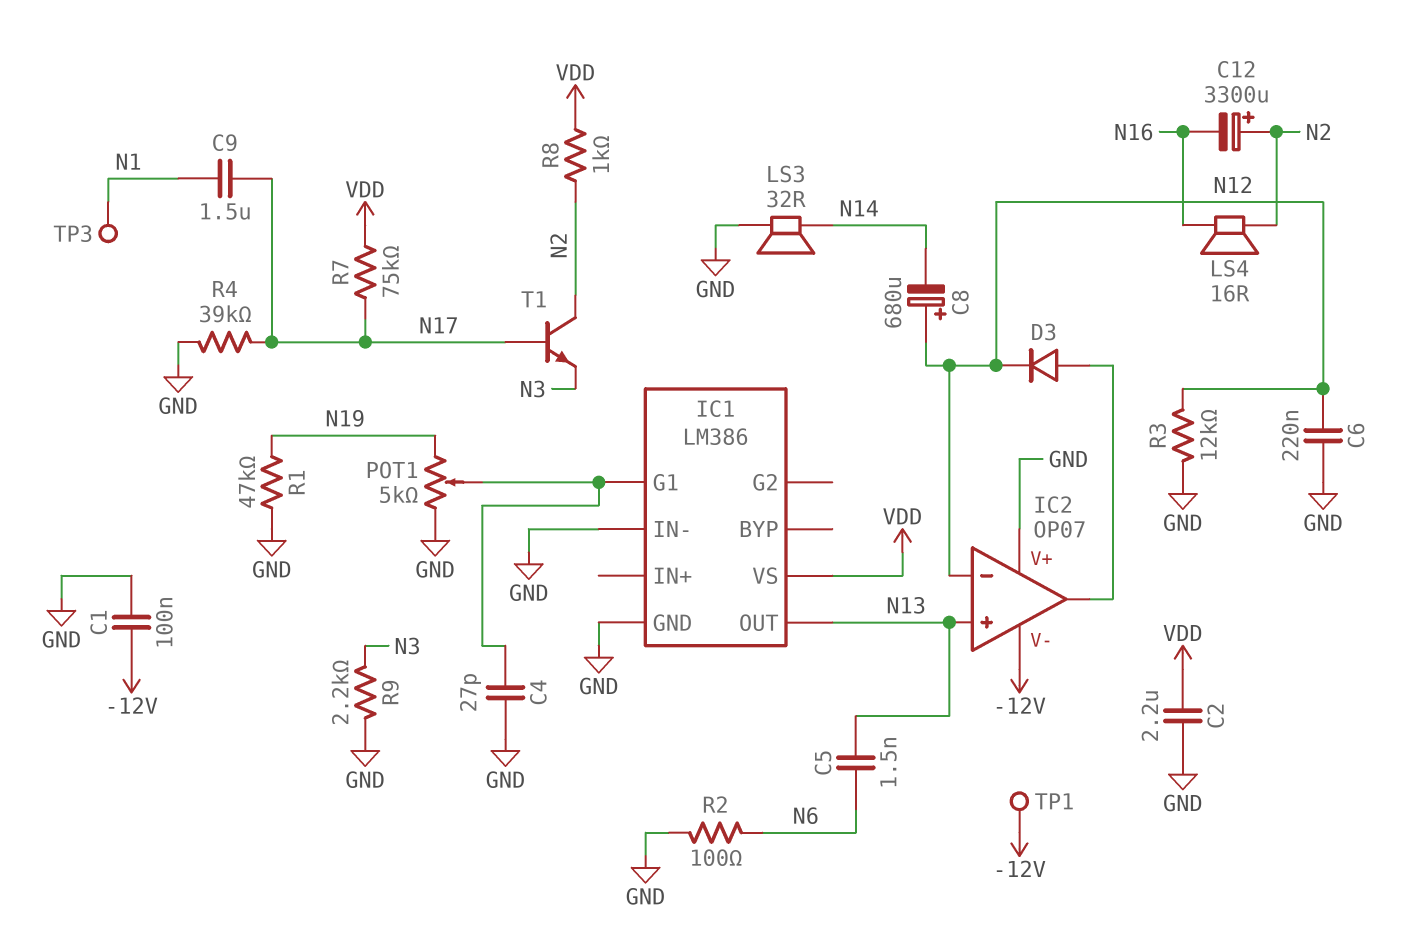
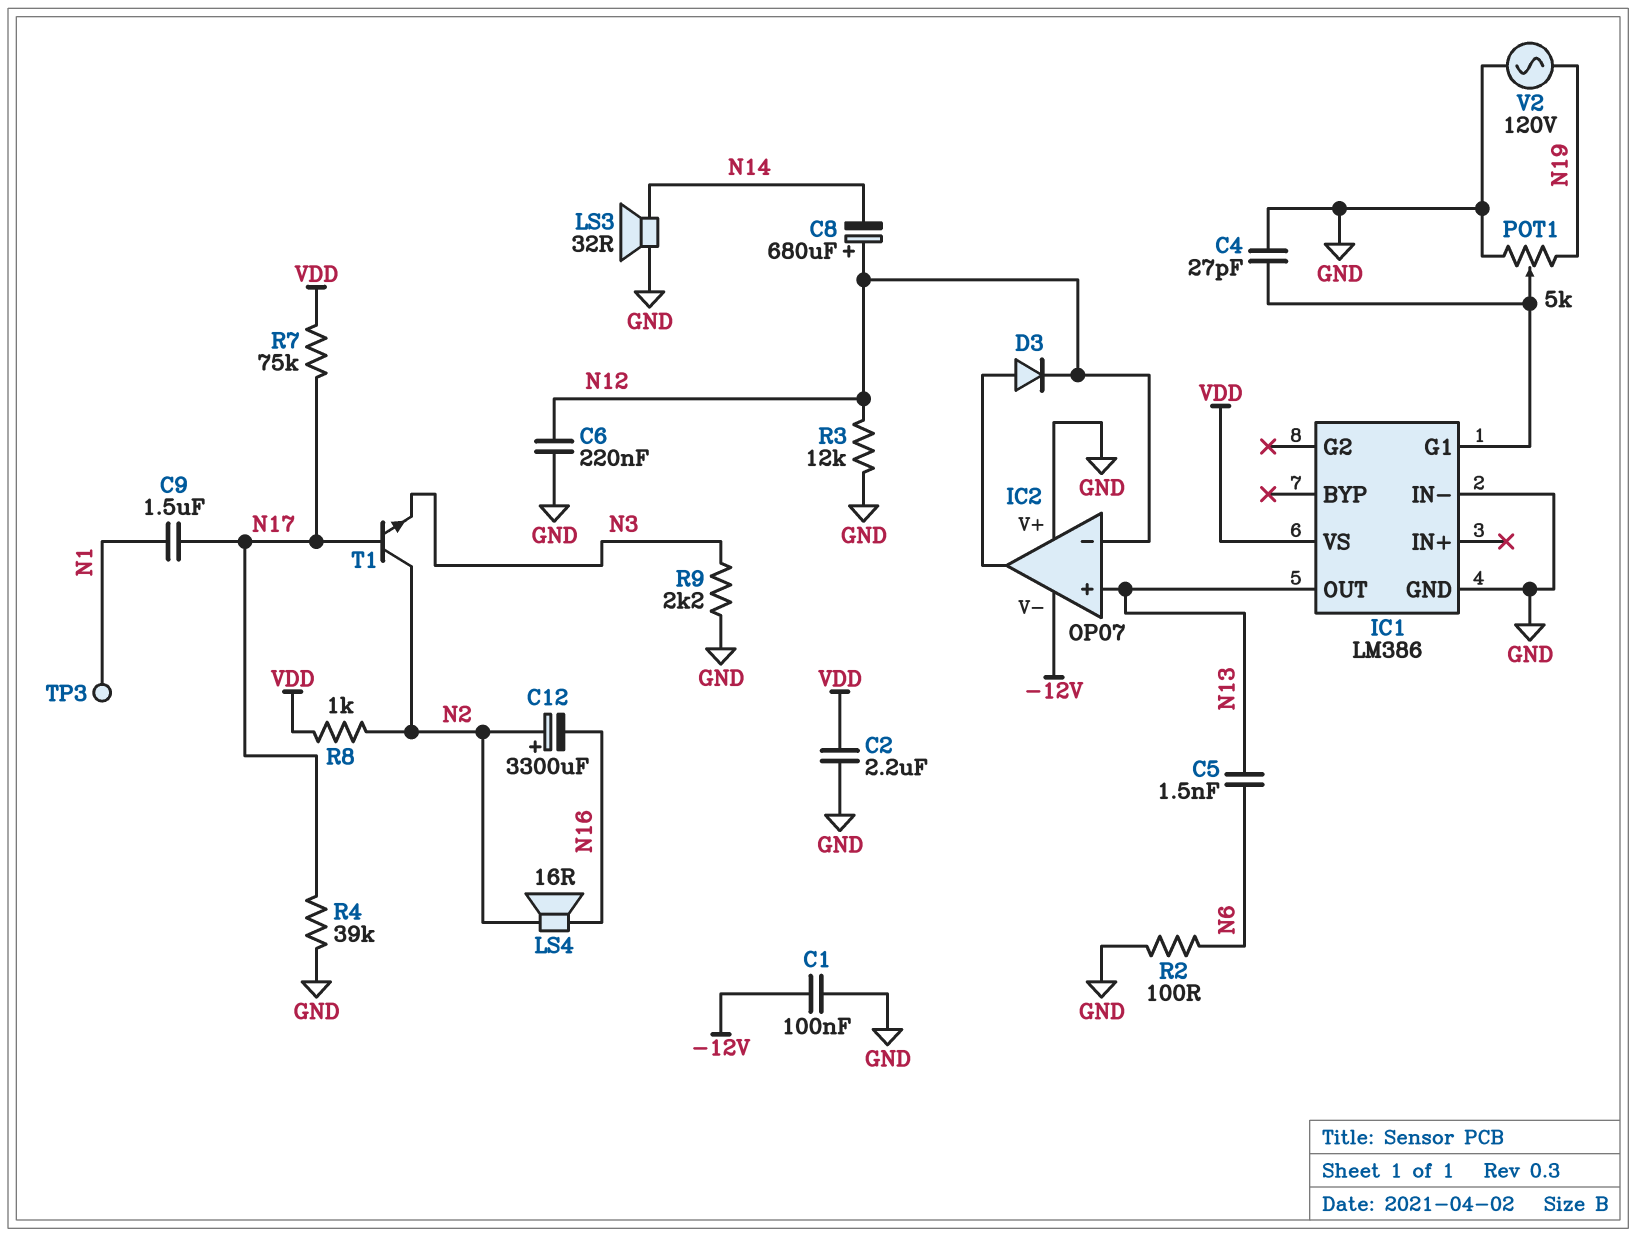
R1: 47k (GND, N19) -> none
TP1: test point (-12V) -> none
V2: none -> AC 120V (GND, N19)

